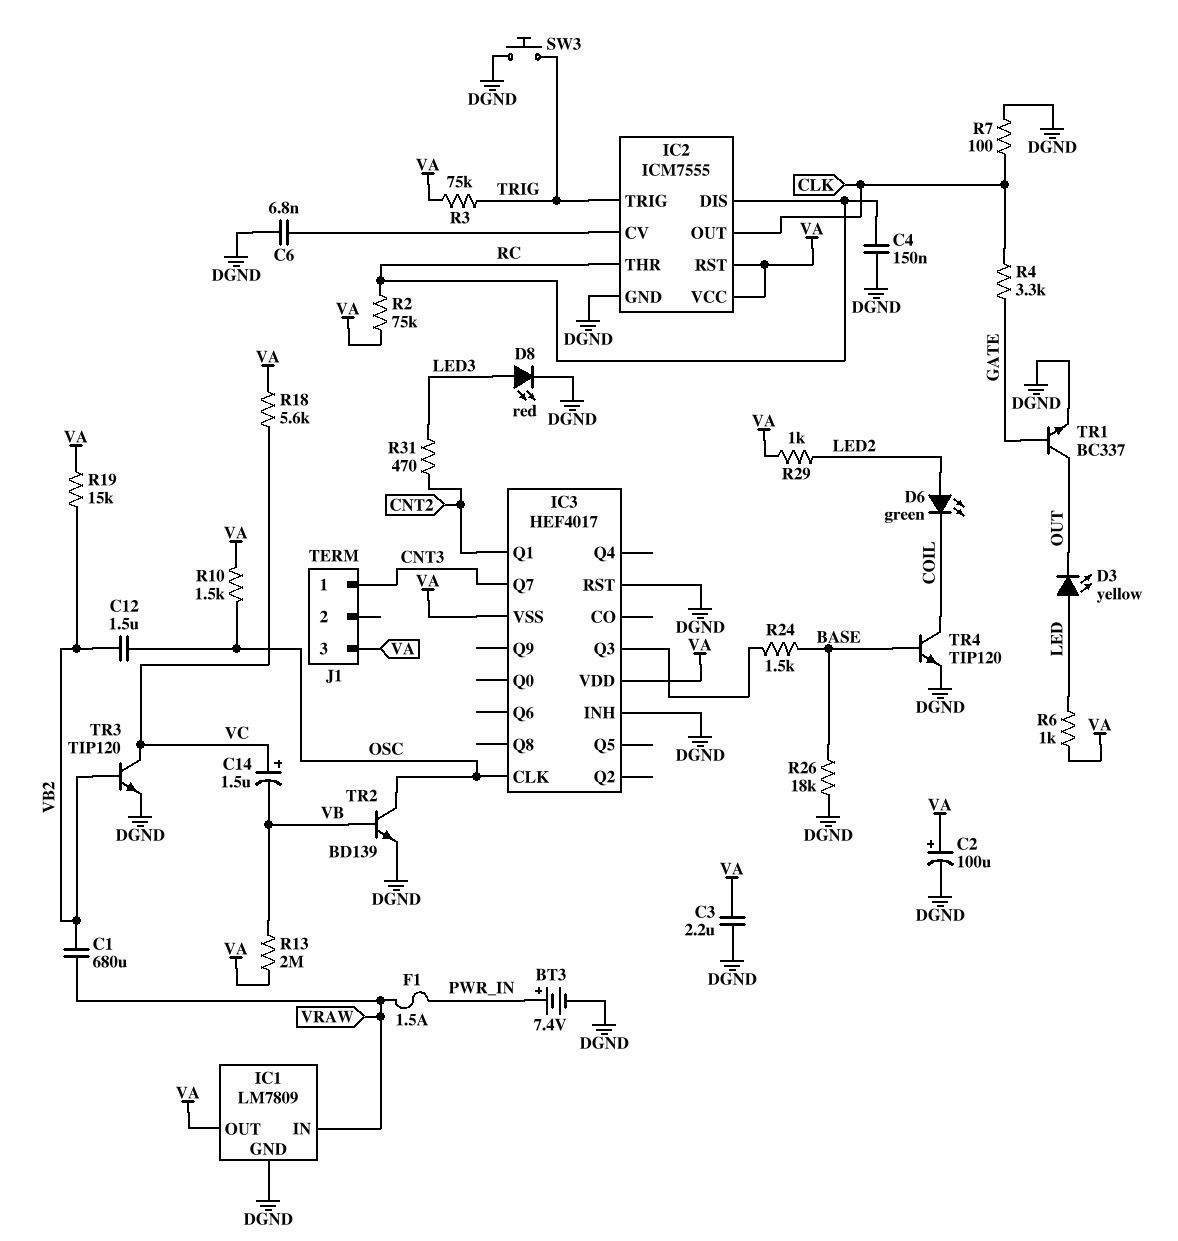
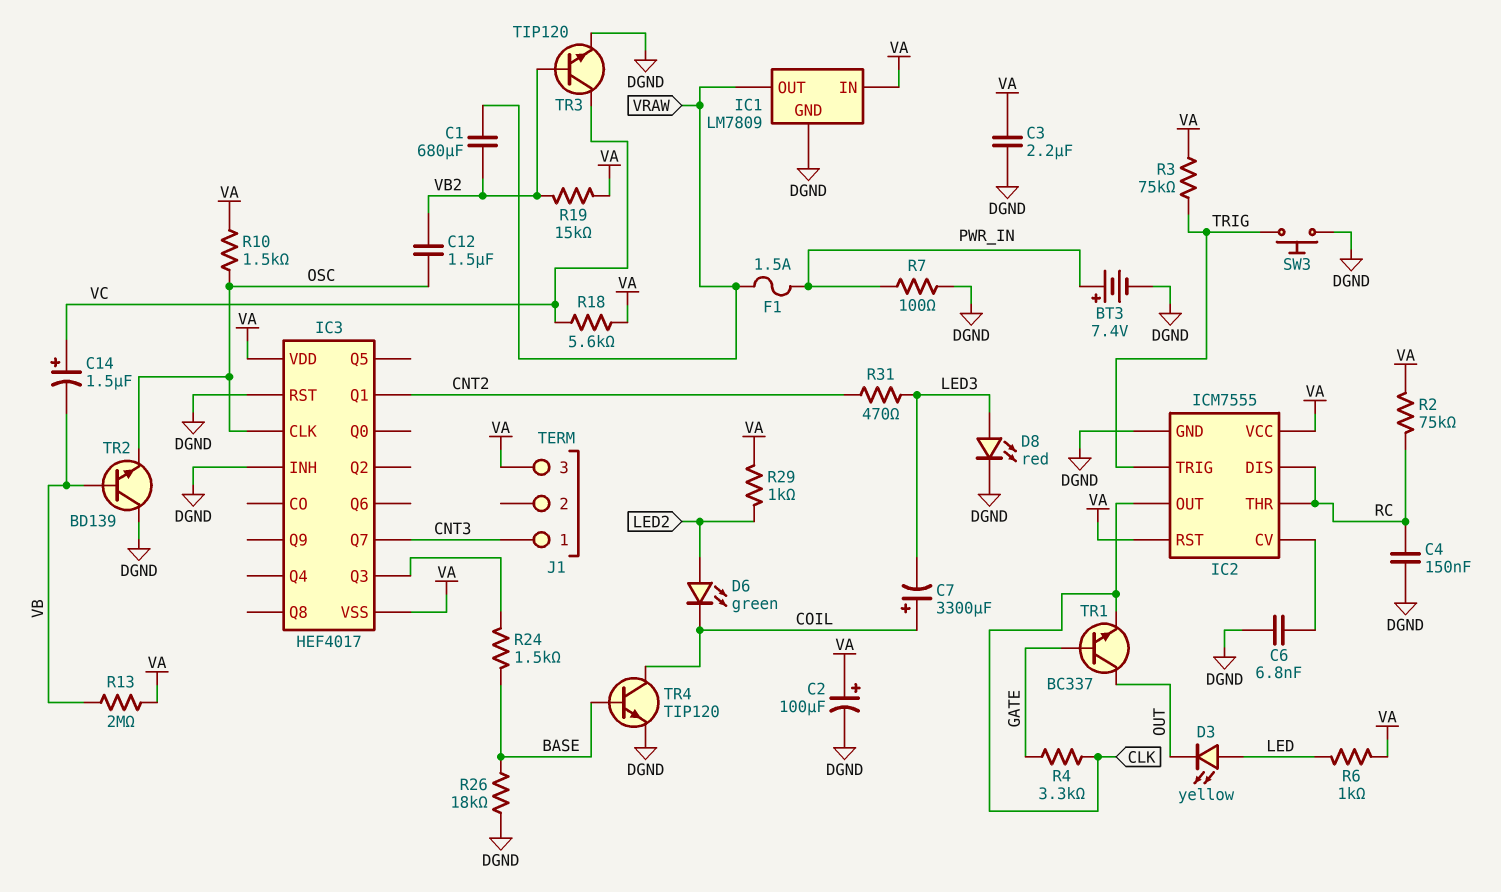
C7: none -> 3300uF (plus COIL, minus LED3)
IC1 pin IN: VRAW -> VA
IC1 pin OUT: VA -> VRAW
R7: 100 (CLK, DGND) -> 100 (DGND, PWR_IN)
TR1: NPN BC337 (B GATE, C OUT, E DGND) -> NPN BC337 (B GATE, C OUT, E CLK)
TR2: NPN BD139 (B VB, C OSC, E DGND) -> NPN BD139 (B VB, C DGND, E OSC)

